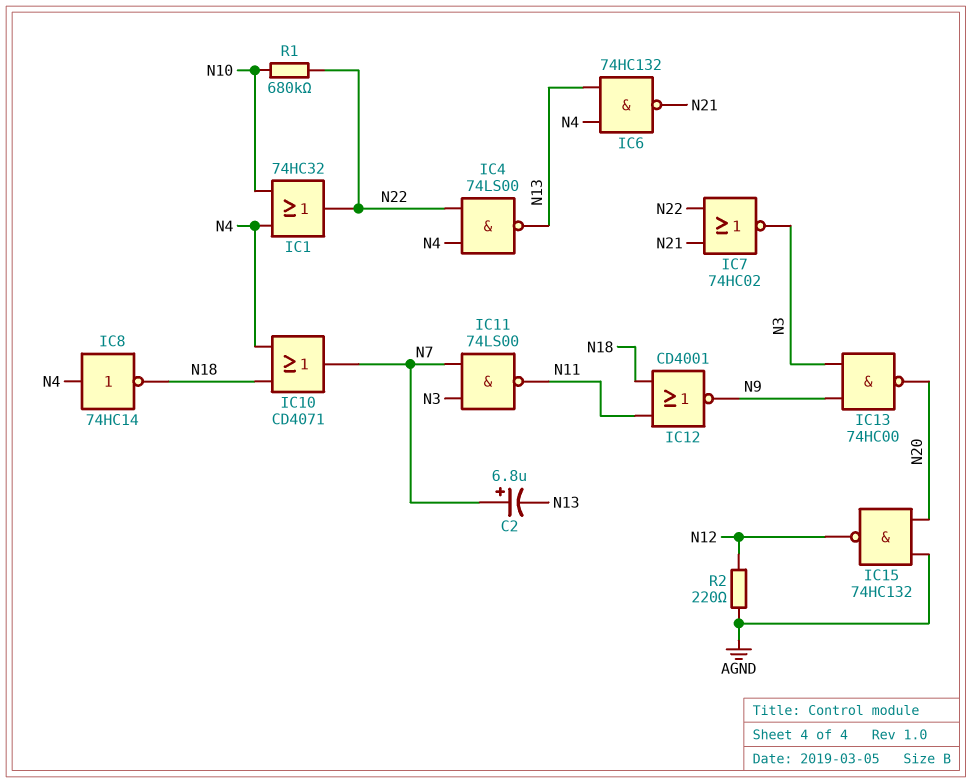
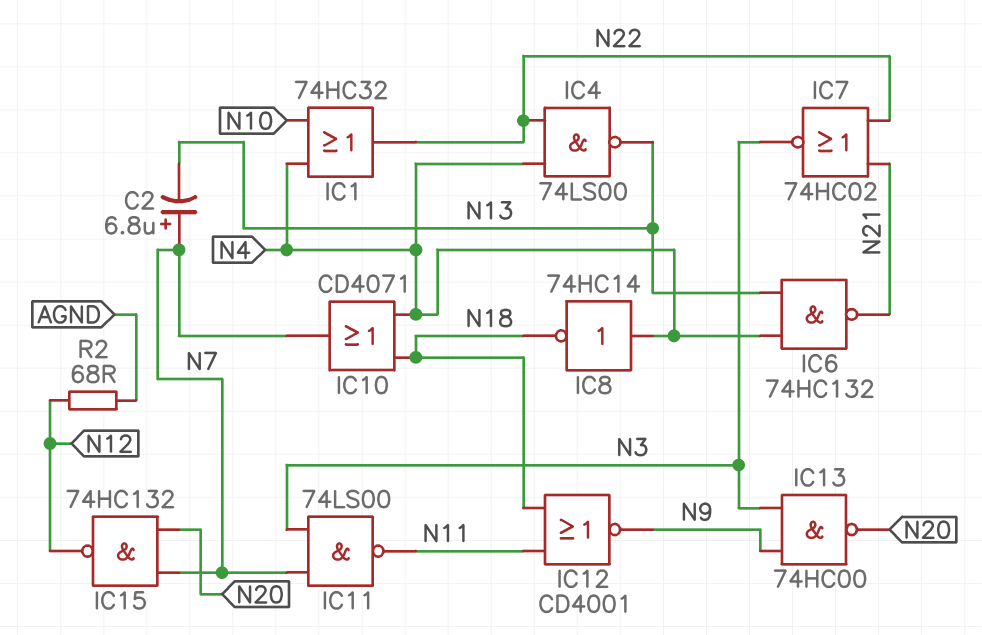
IC15: NAND 74HC132 (in AGND, in N20, out N12) -> NAND 74HC132 (in N7, in N20, out N12)
R1: 680k (N10, N22) -> none
R2: 220 (AGND, N12) -> 68 (AGND, N12)

